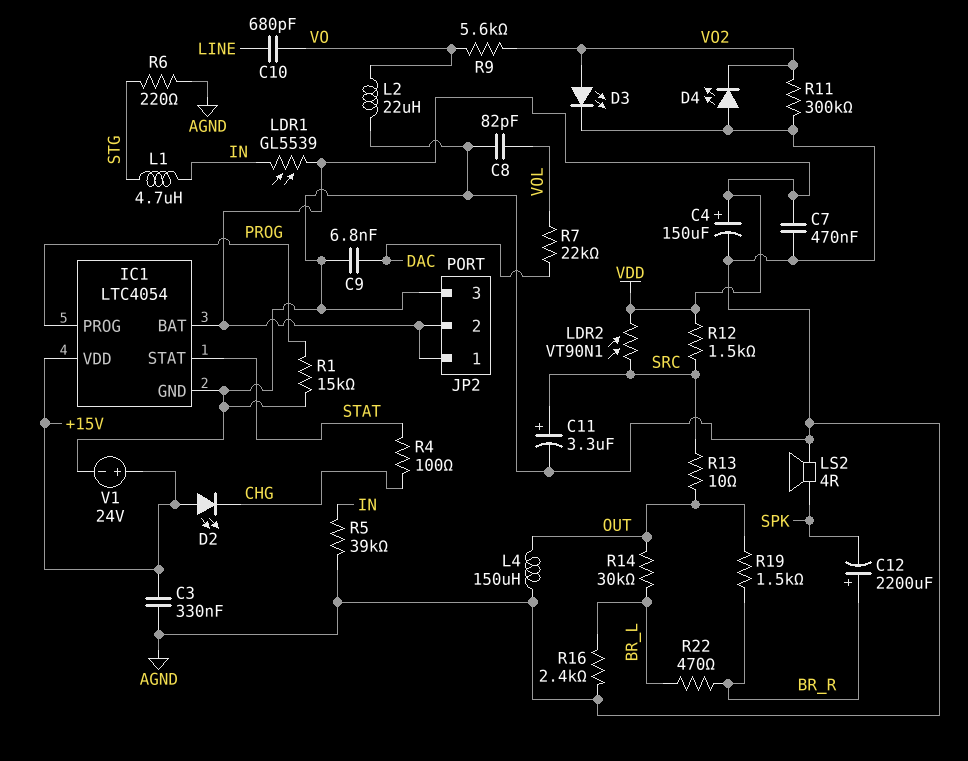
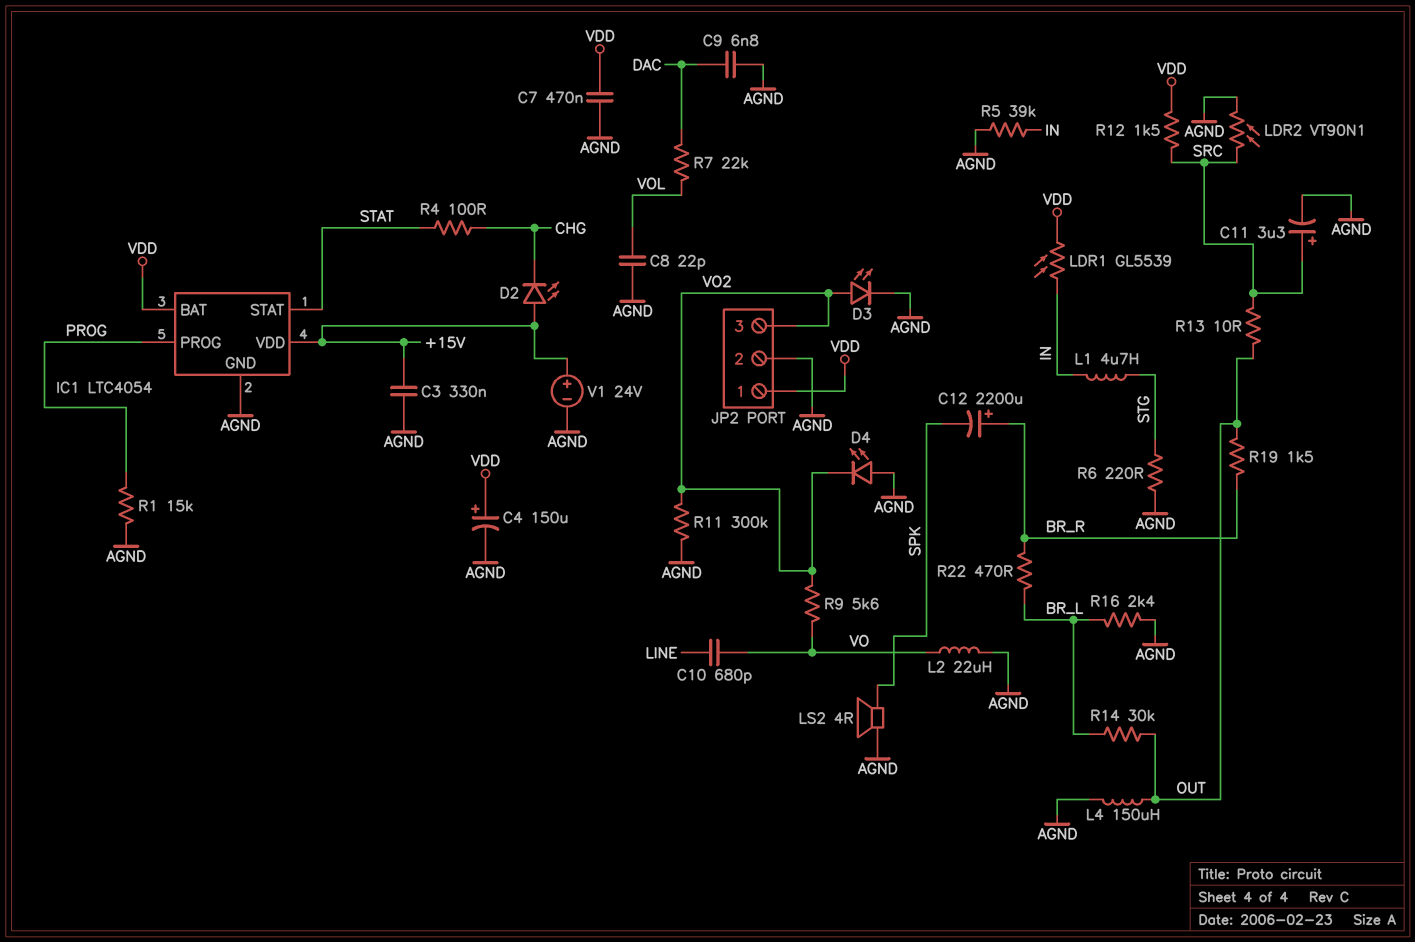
C8: 82pF (AGND, VOL) -> 22pF (AGND, VOL)
JP2 pin 2: VDD -> AGND
JP2 pin 3: AGND -> VO2
LDR2: VT90N1 (SRC, VDD) -> VT90N1 (AGND, SRC)

